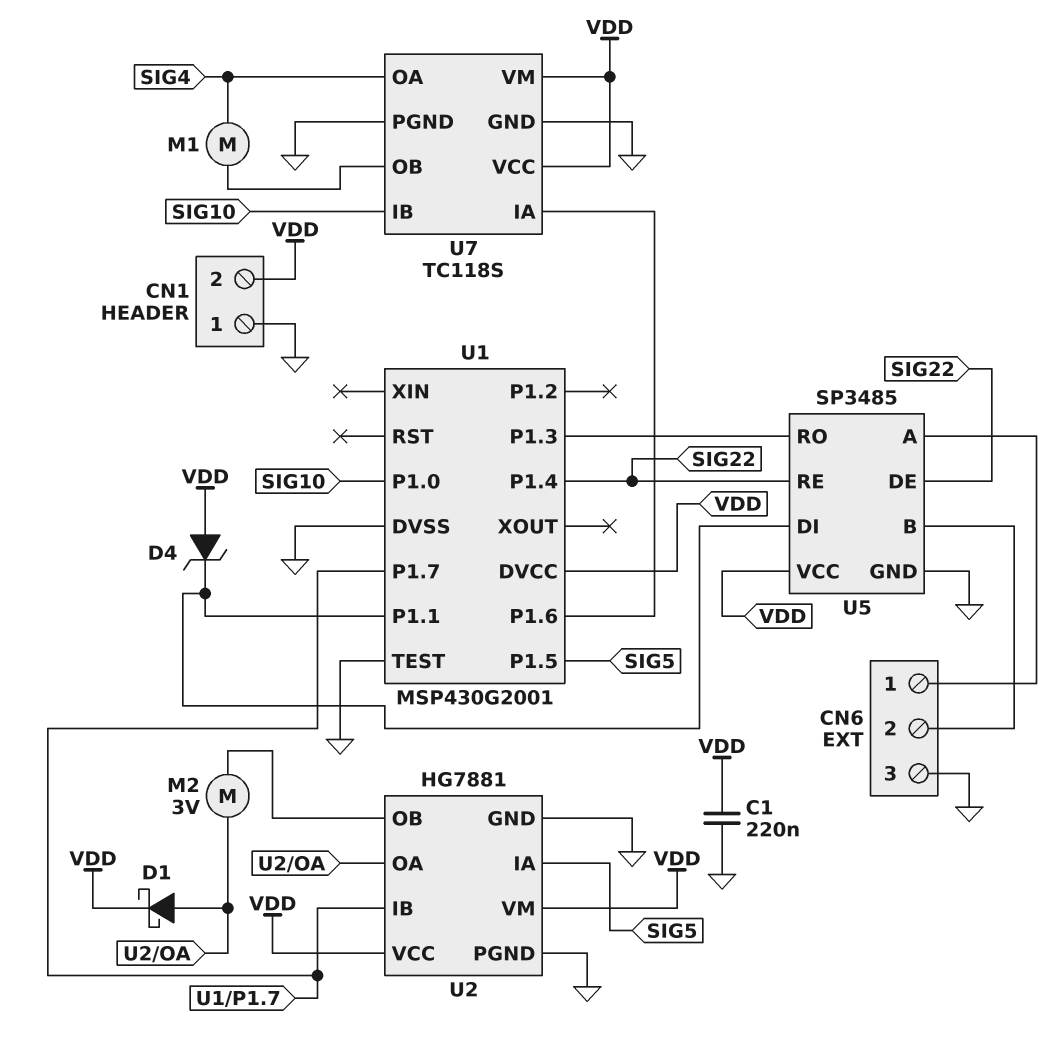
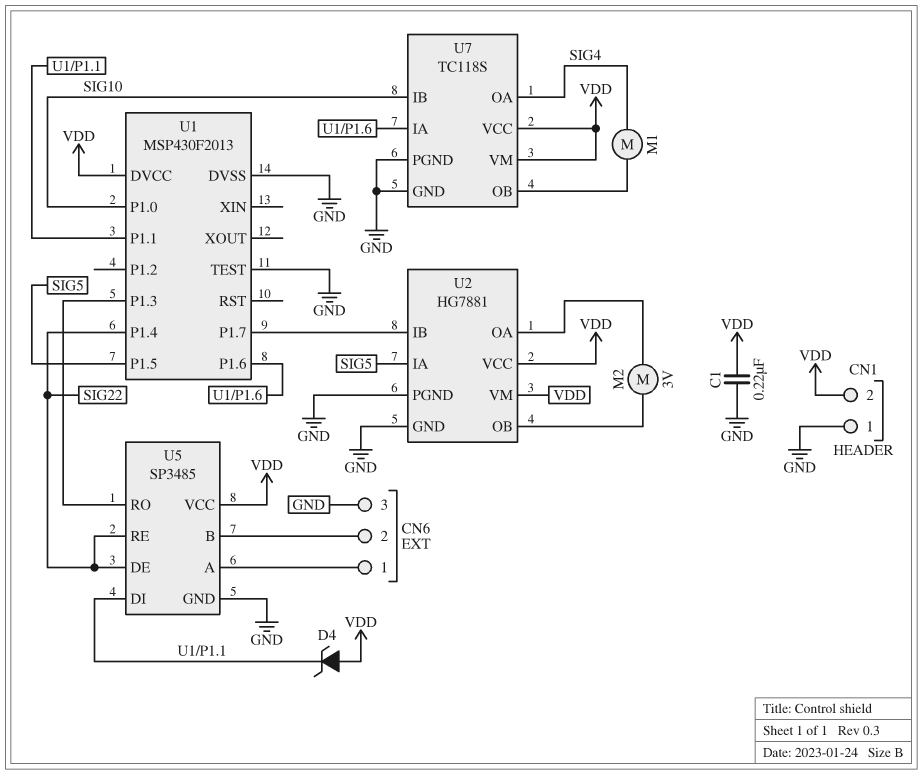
D1: schottky (A U2/OA, K VDD) -> none
U1: MSP430G2001 -> MSP430F2013

